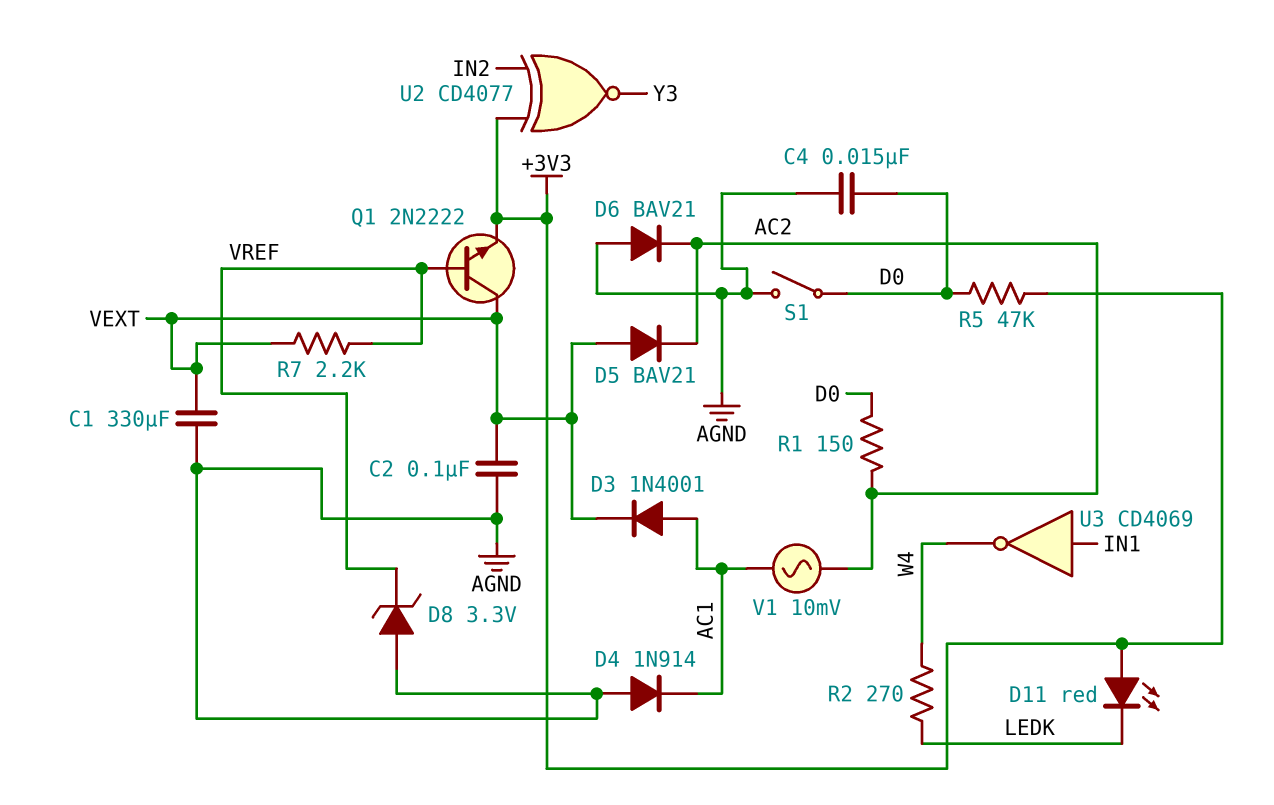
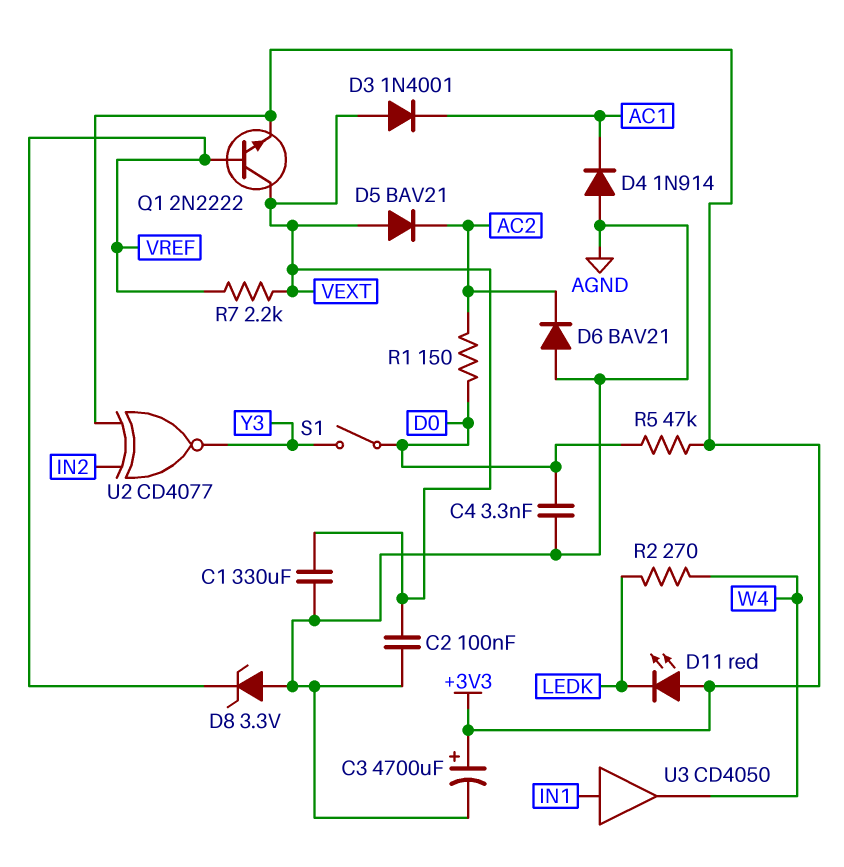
C3: none -> 4700uF (plus +3V3, minus AGND)
C4: 15nF (AGND, D0) -> 3.3nF (AGND, D0)
D3: diode 1N4001 (A AC1, K VEXT) -> diode 1N4001 (A VEXT, K AC1)
S1: switch (AGND, D0) -> switch (D0, Y3)
U3: NOT CD4069 (in IN1, out W4) -> buffer CD4050 (in IN1, out W4)
V1: AC 10mV (AC1, AC2) -> none

